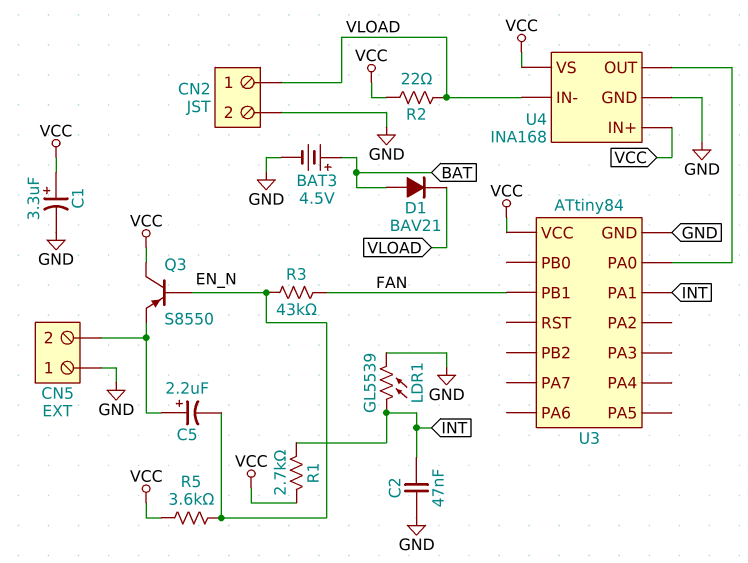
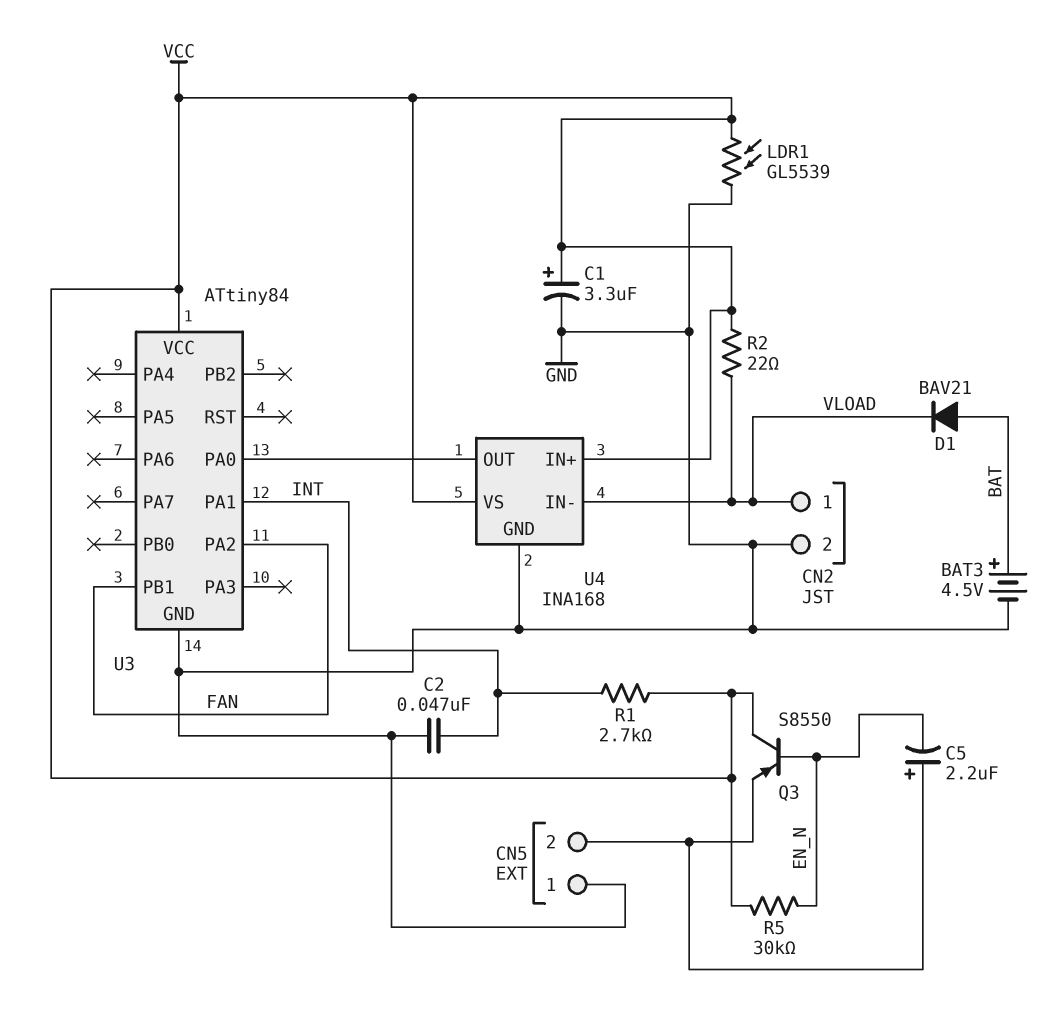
LDR1: GL5539 (GND, INT) -> GL5539 (GND, VCC)
R3: 43k (EN_N, FAN) -> none
R5: 3.6k (EN_N, VCC) -> 30k (EN_N, VCC)
U3 pin PA2: none -> FAN

